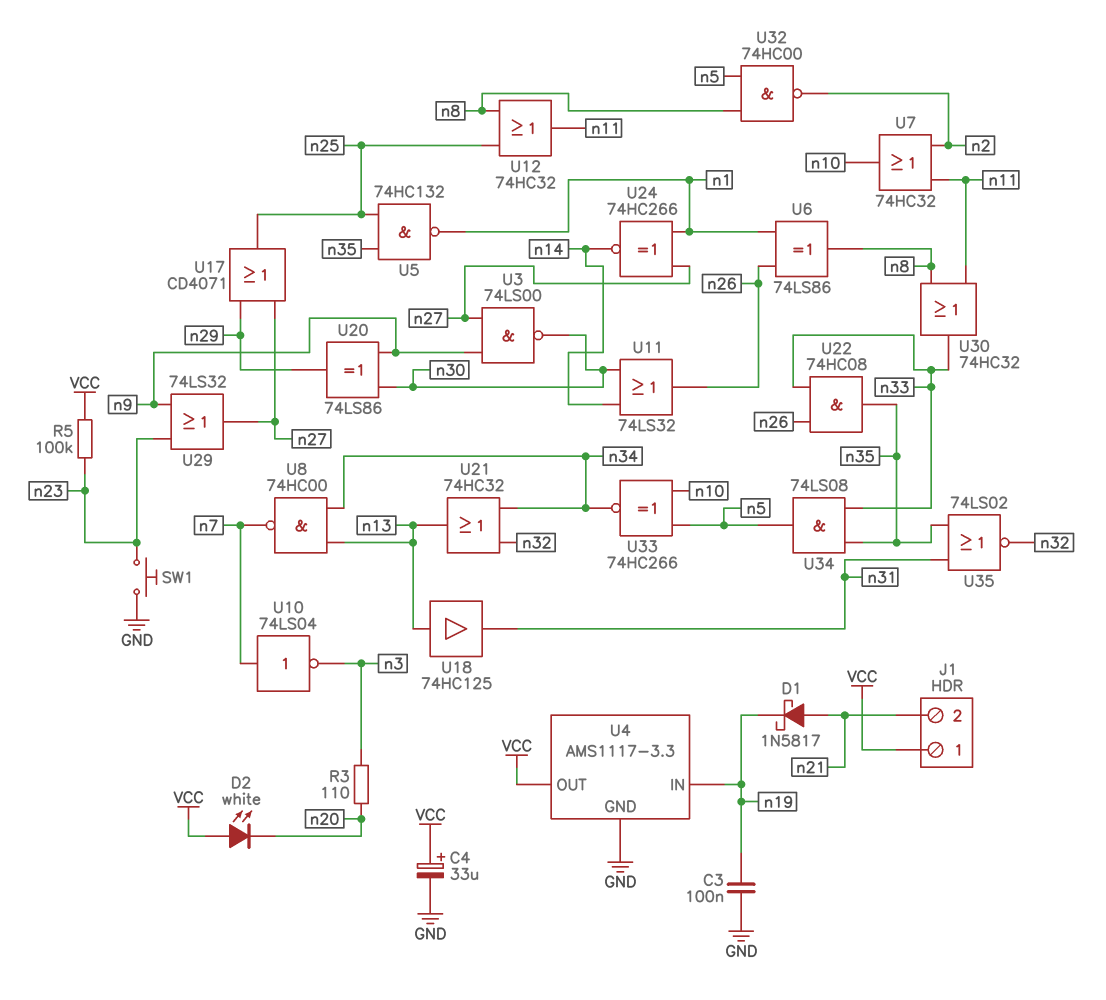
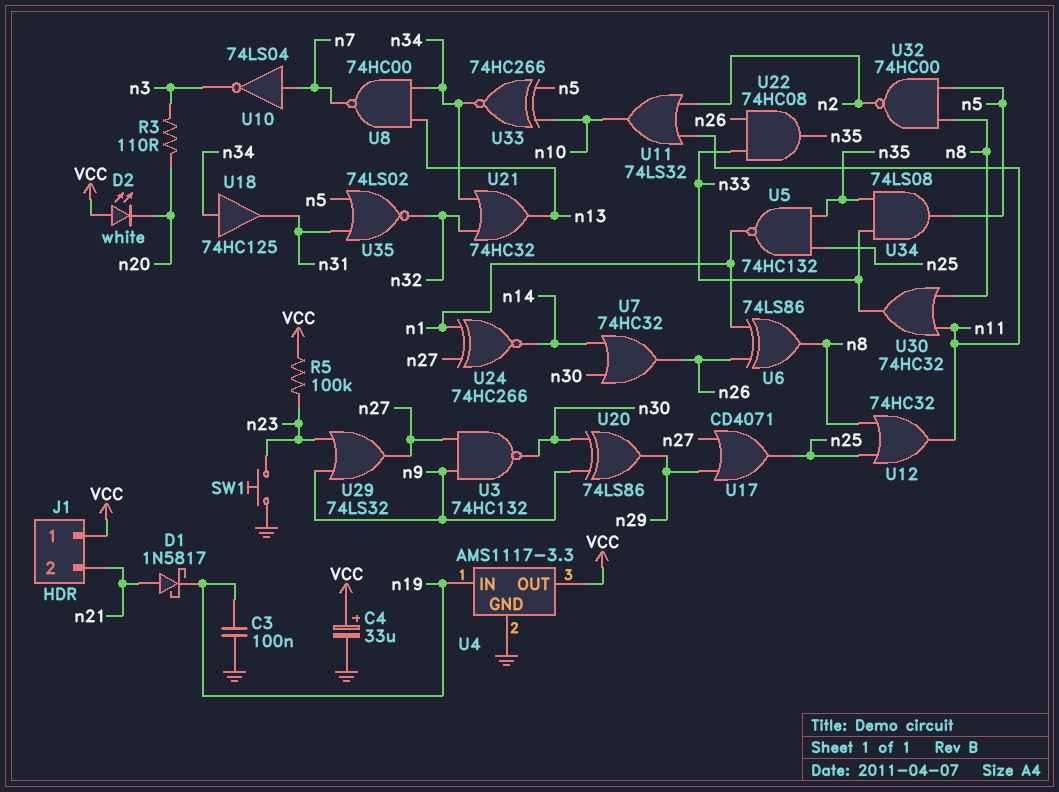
U3: NAND 74LS00 (in n9, in n27, out n30) -> NAND 74HC132 (in n9, in n27, out n30)
U7: OR 74HC32 (in n2, in n11, out n10) -> OR 74HC32 (in n14, in n30, out n26)
U11: OR 74LS32 (in n14, in n30, out n26) -> OR 74LS32 (in n2, in n11, out n10)
U18: buffer 74HC125 (in n13, out n31) -> buffer 74HC125 (in n34, out n31)
U35: NOR 74LS02 (in n31, in n35, out n32) -> NOR 74LS02 (in n5, in n31, out n32)

